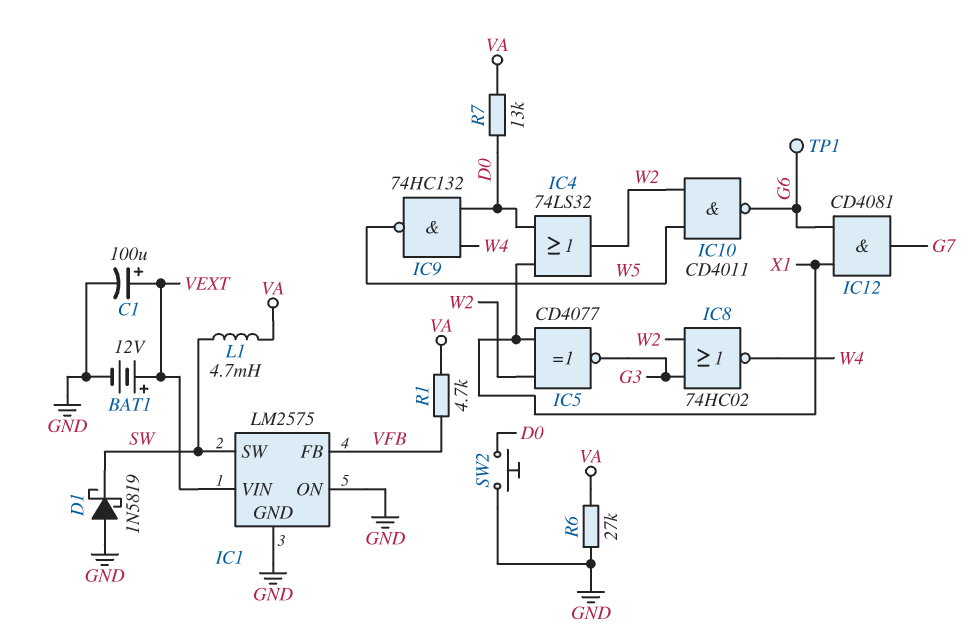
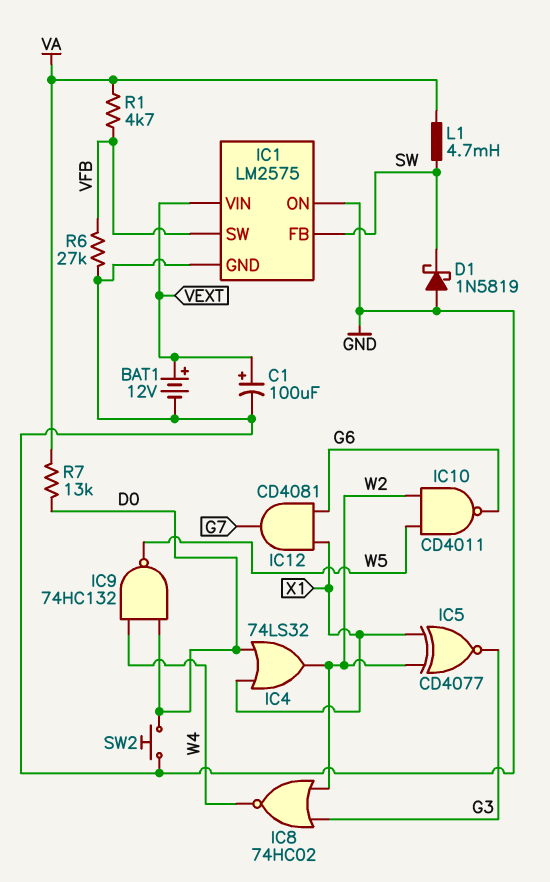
IC1 pin FB: VFB -> SW
IC1 pin SW: SW -> VFB
R6: 27k (GND, VA) -> 27k (GND, VFB)
TP1: test point (G6) -> none

